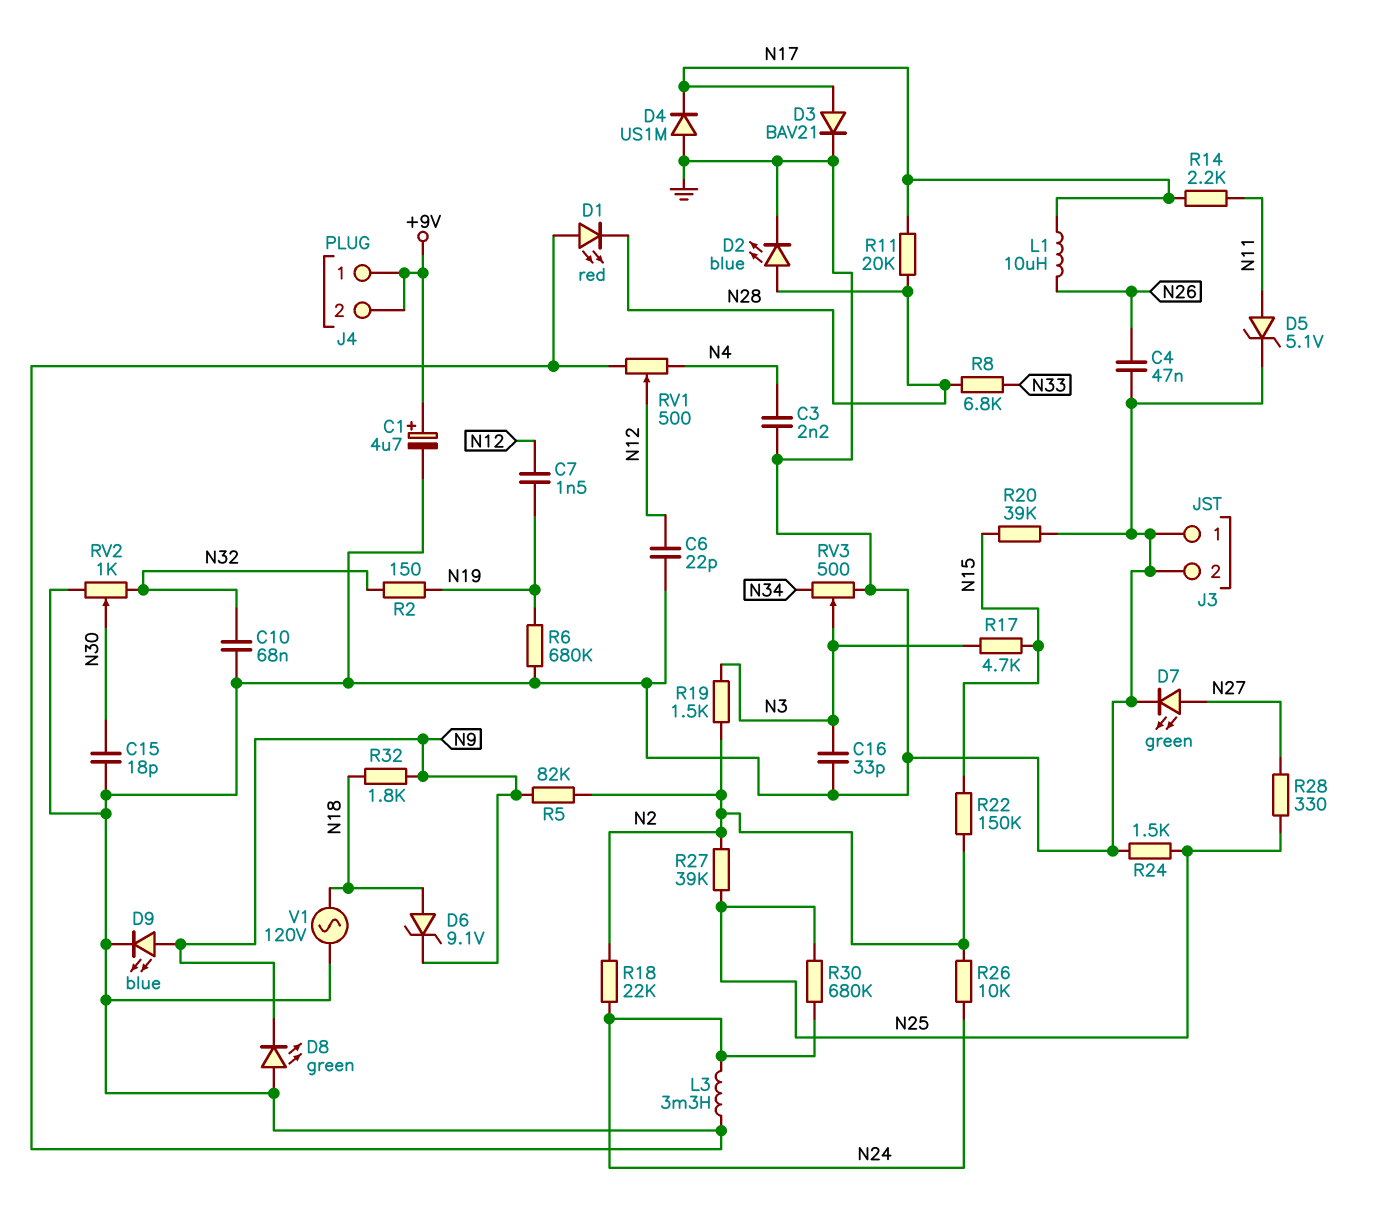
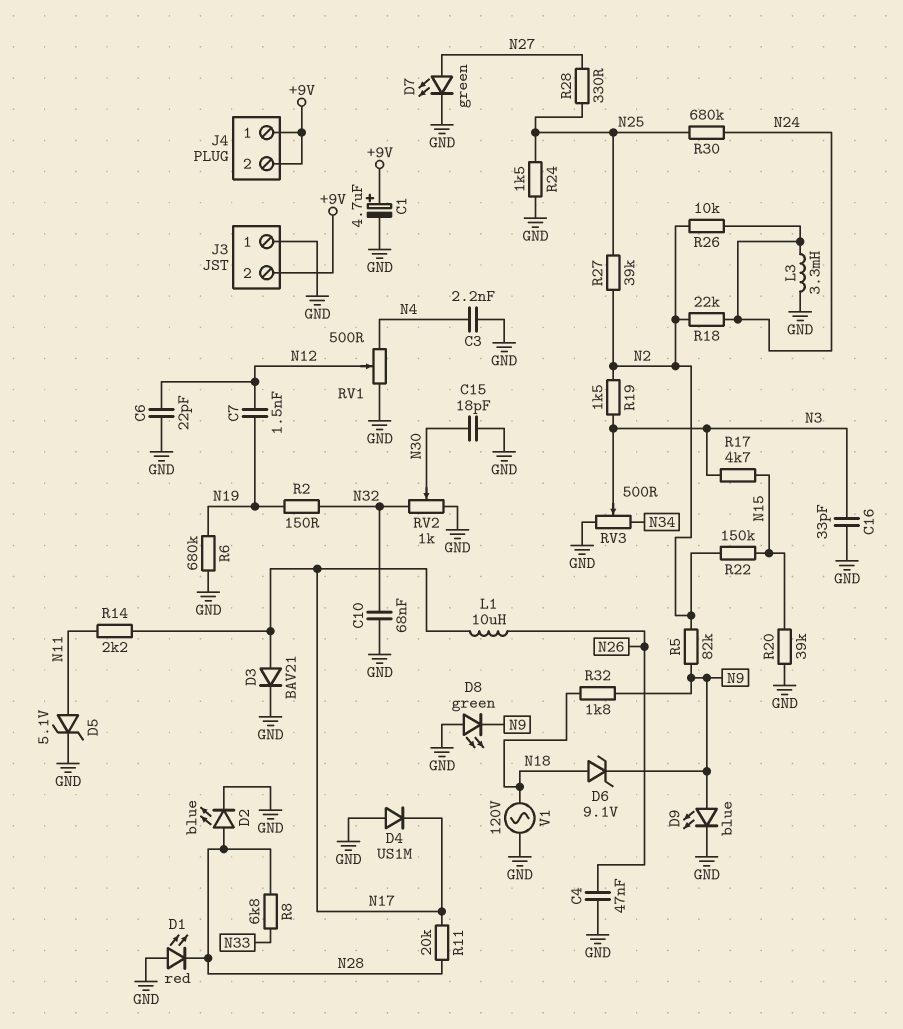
J3 pin 2: GND -> +9V

